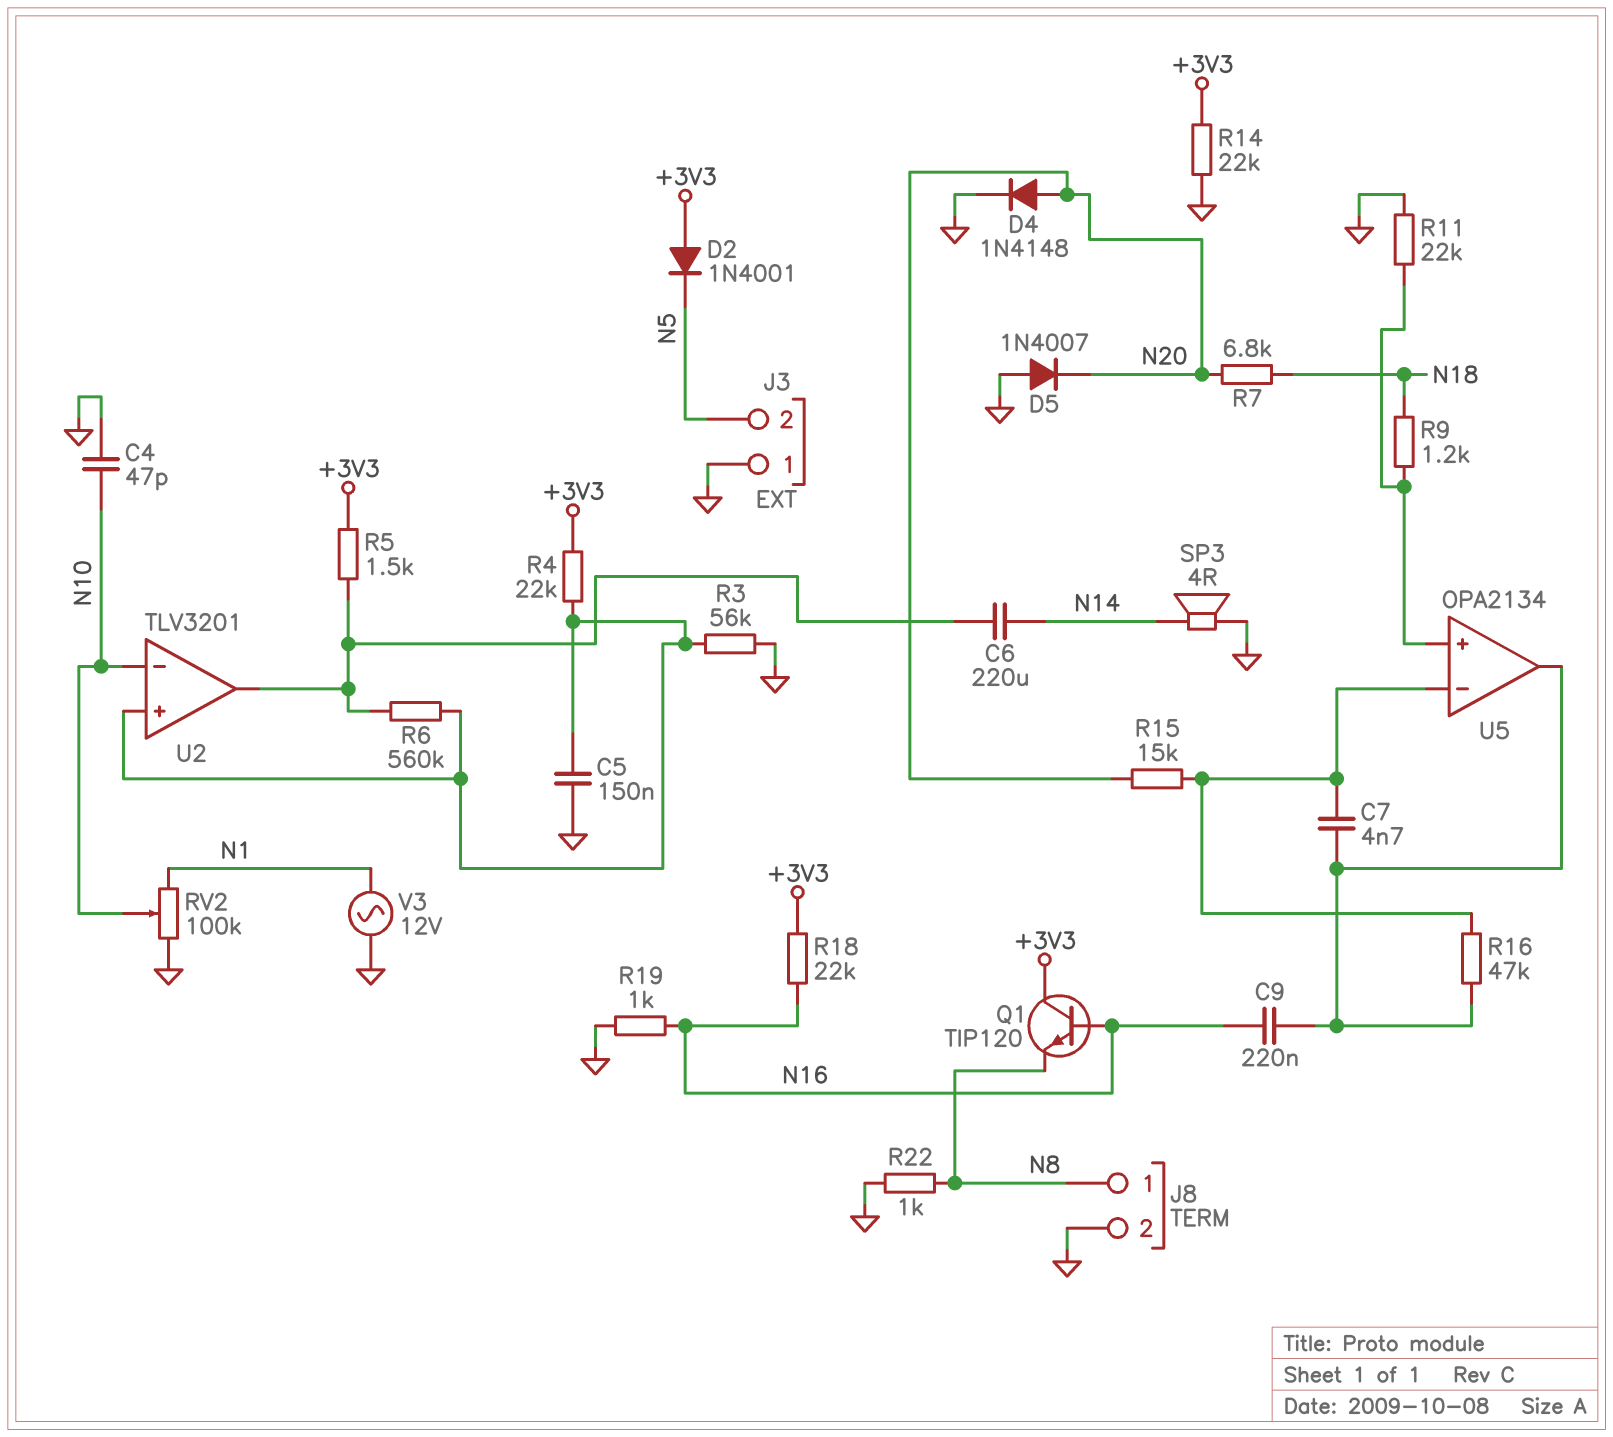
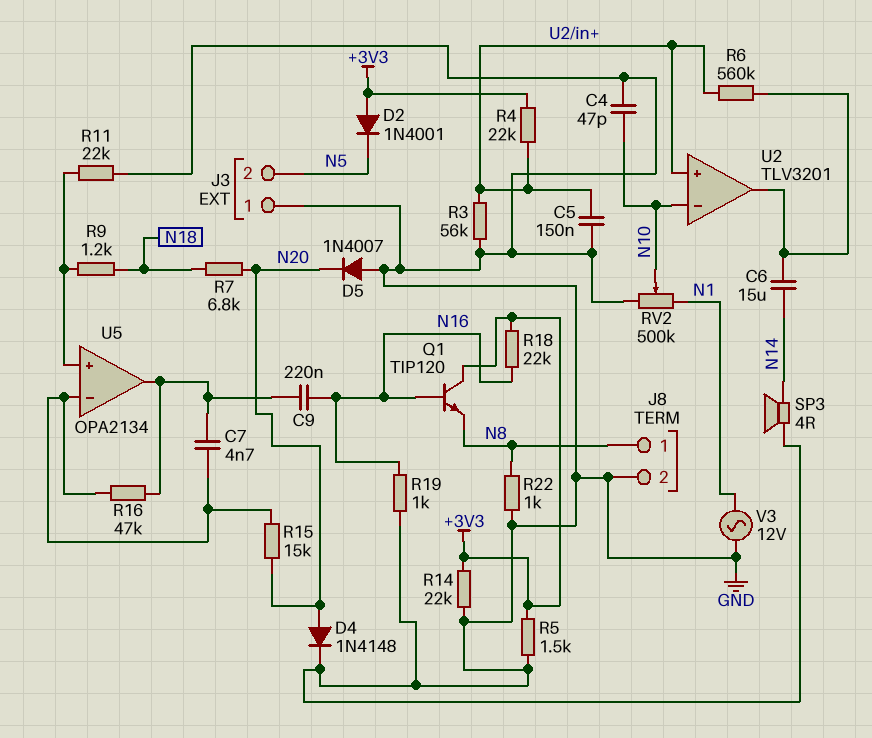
C6: 220uF (N14, U2/out) -> 15uF (N14, U2/out)
R5: 1.5k (+3V3, U2/out) -> 1.5k (+3V3, GND)
RV2: 100k (GND, N1, wiper N10) -> 500k (GND, N1, wiper N10)

